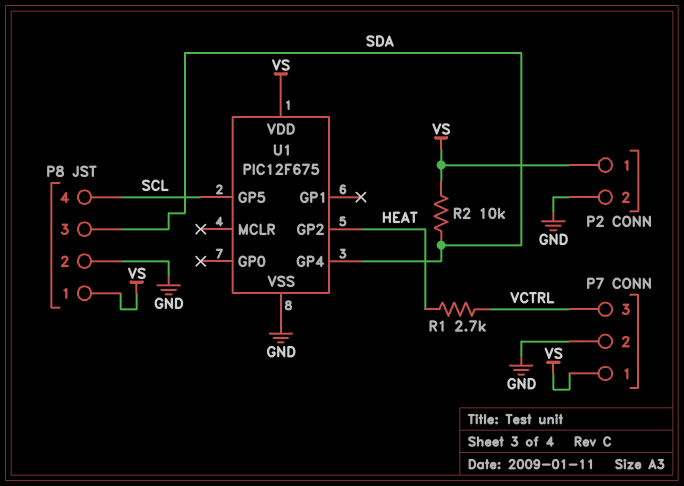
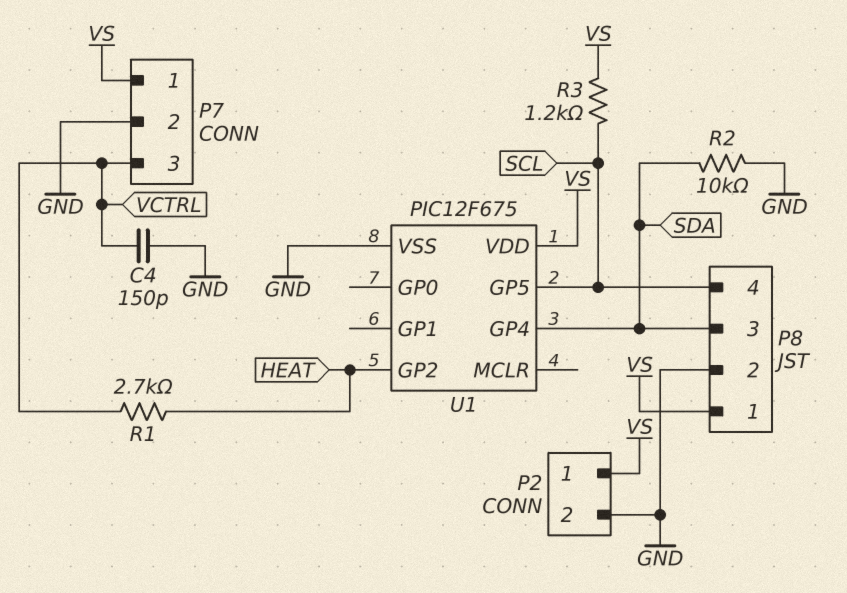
C4: none -> 150pF (GND, VCTRL)
R2: 10k (SDA, VS) -> 10k (GND, SDA)
R3: none -> 1.2k (SCL, VS)

